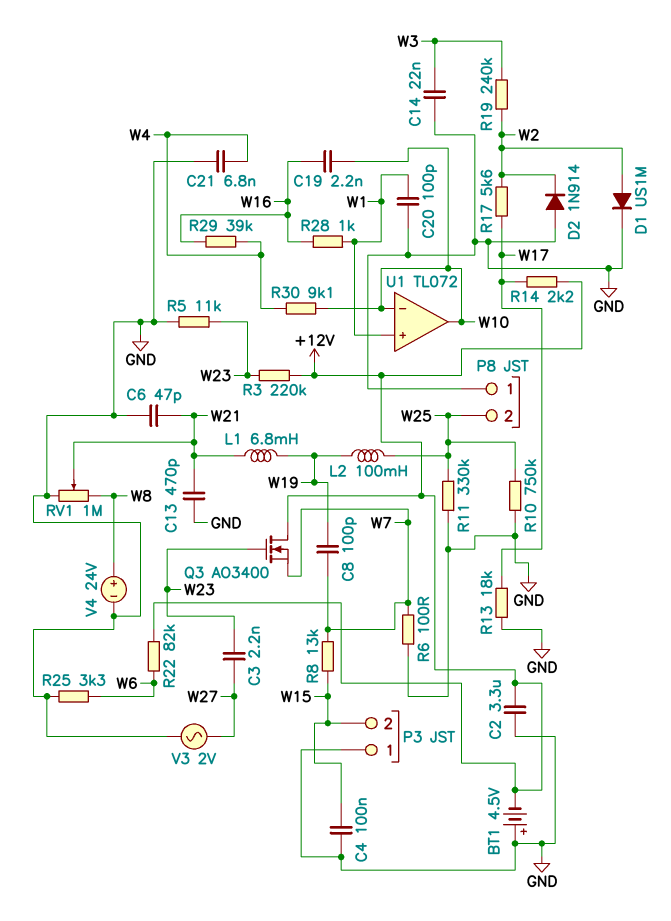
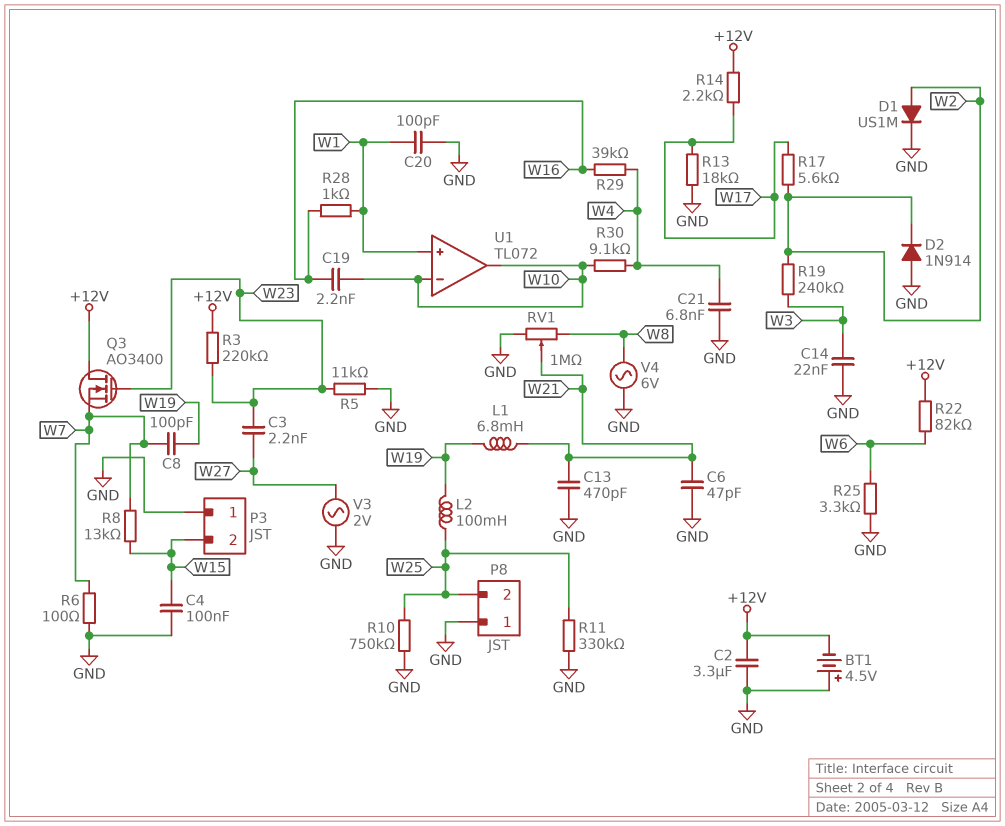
V4: 24V (plus W8, minus GND) -> AC 6V (GND, W8)

